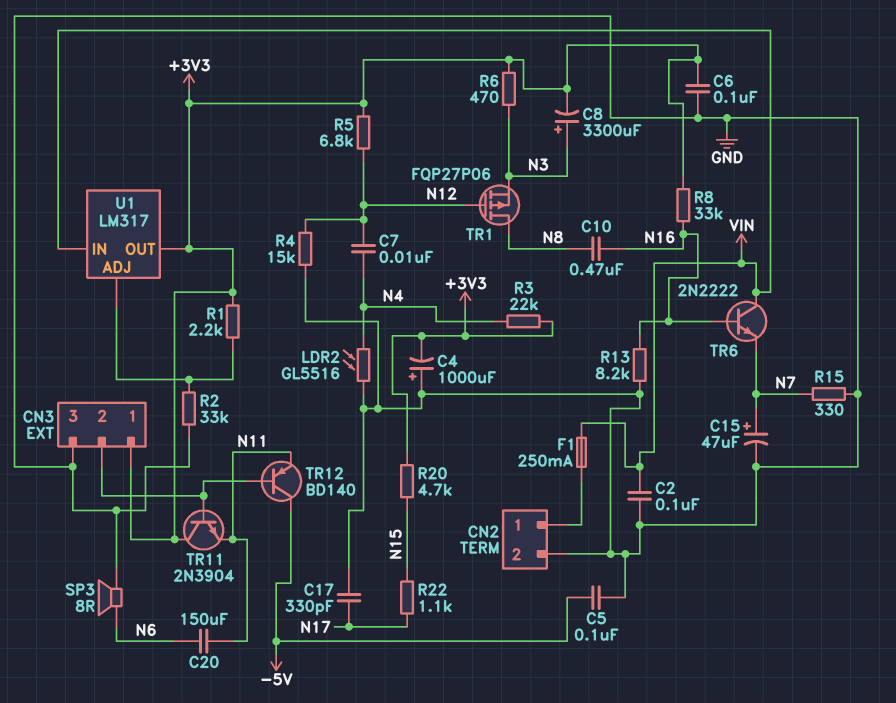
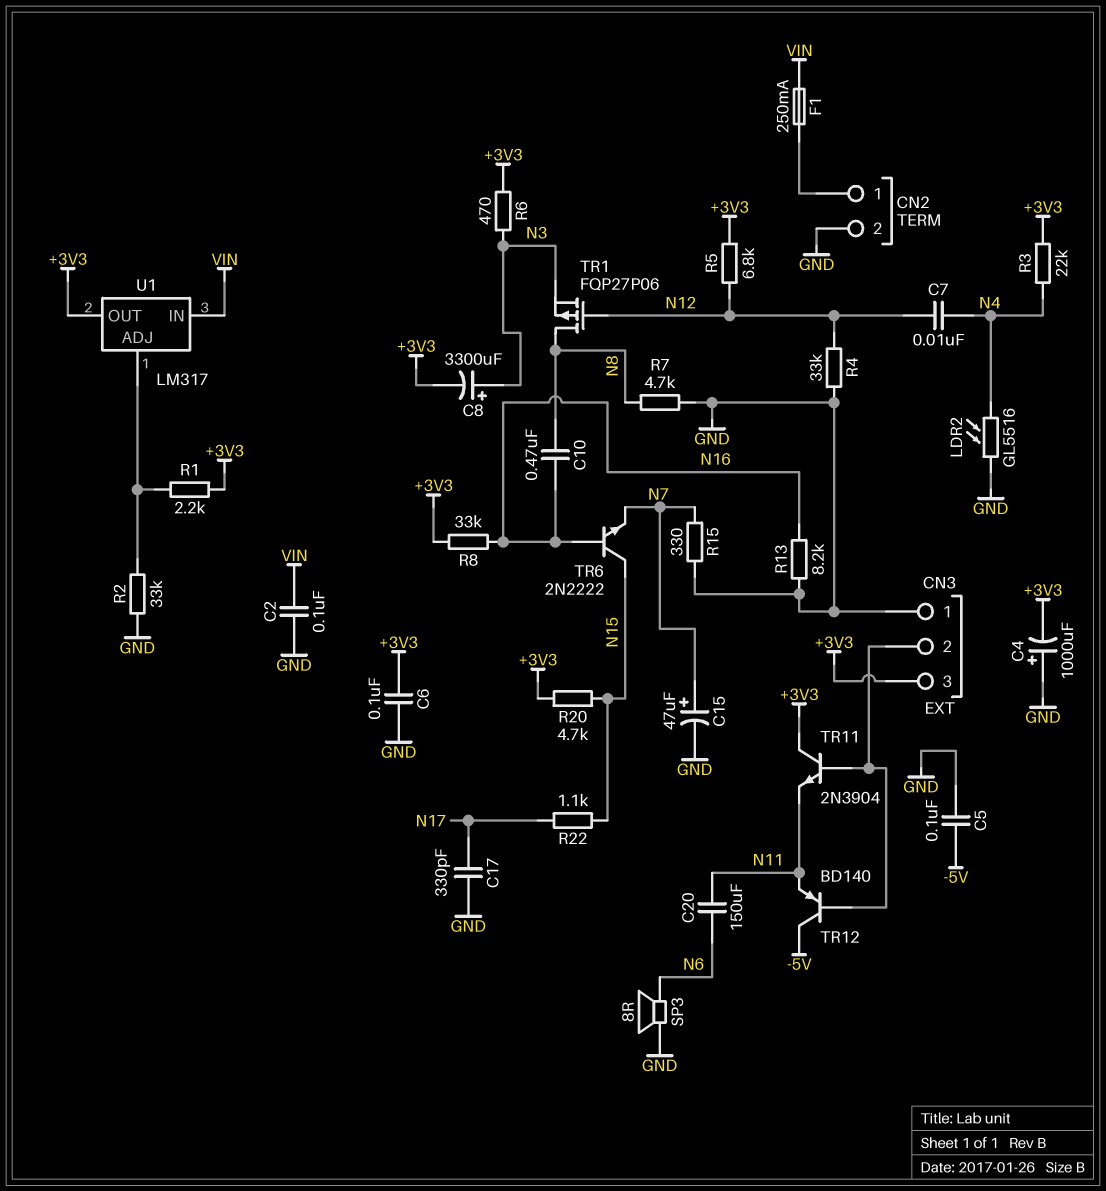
CN3 pin 1: +3V3 -> GND
CN3 pin 3: GND -> +3V3
R4: 15k (GND, N12) -> 33k (GND, N12)
R7: none -> 4.7k (GND, N8)
TR6: NPN 2N2222 (B N16, C VIN, E N7) -> NPN 2N2222 (B N16, C N15, E N7)

